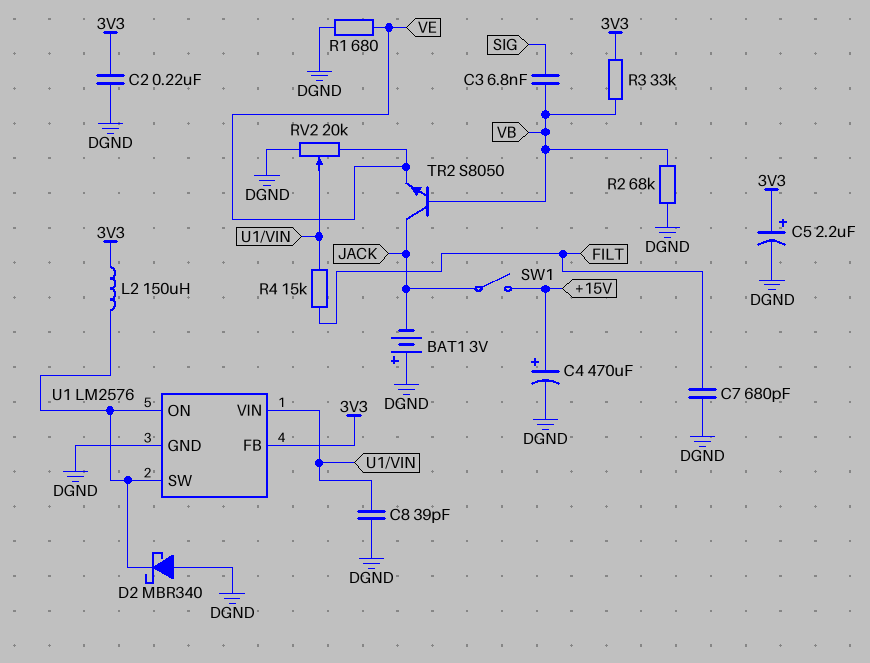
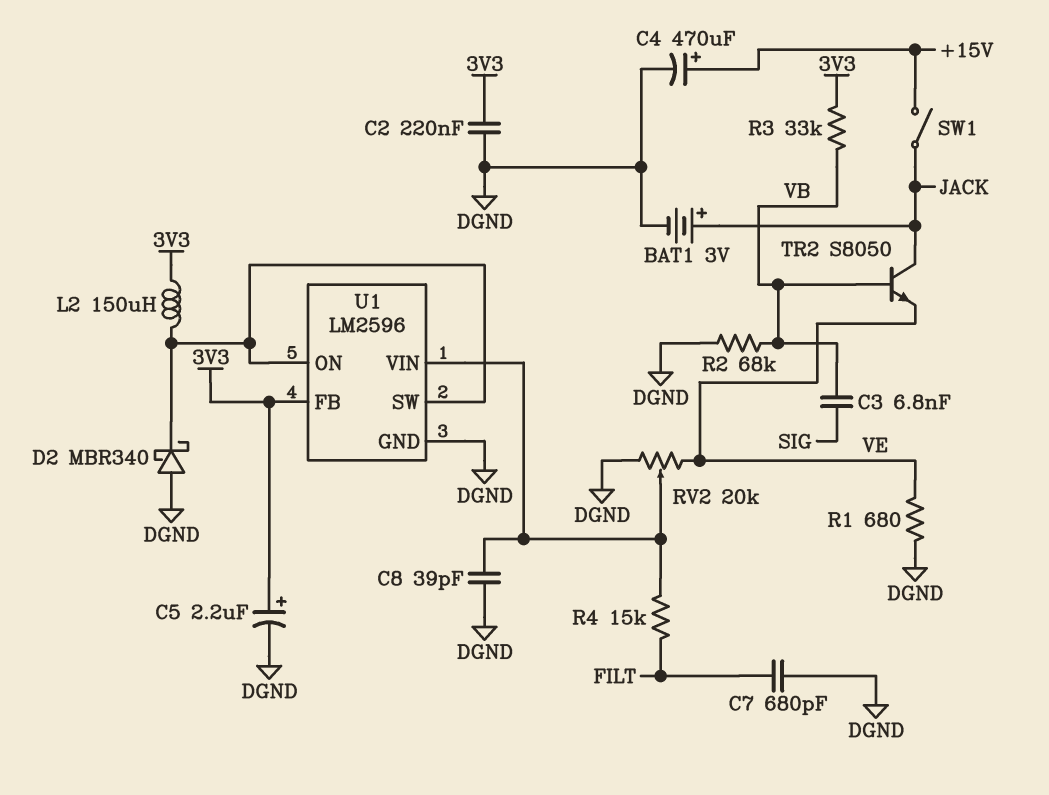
BAT1: 3V (plus DGND, minus JACK) -> 3V (plus JACK, minus DGND)
U1: LM2576 -> LM2596

